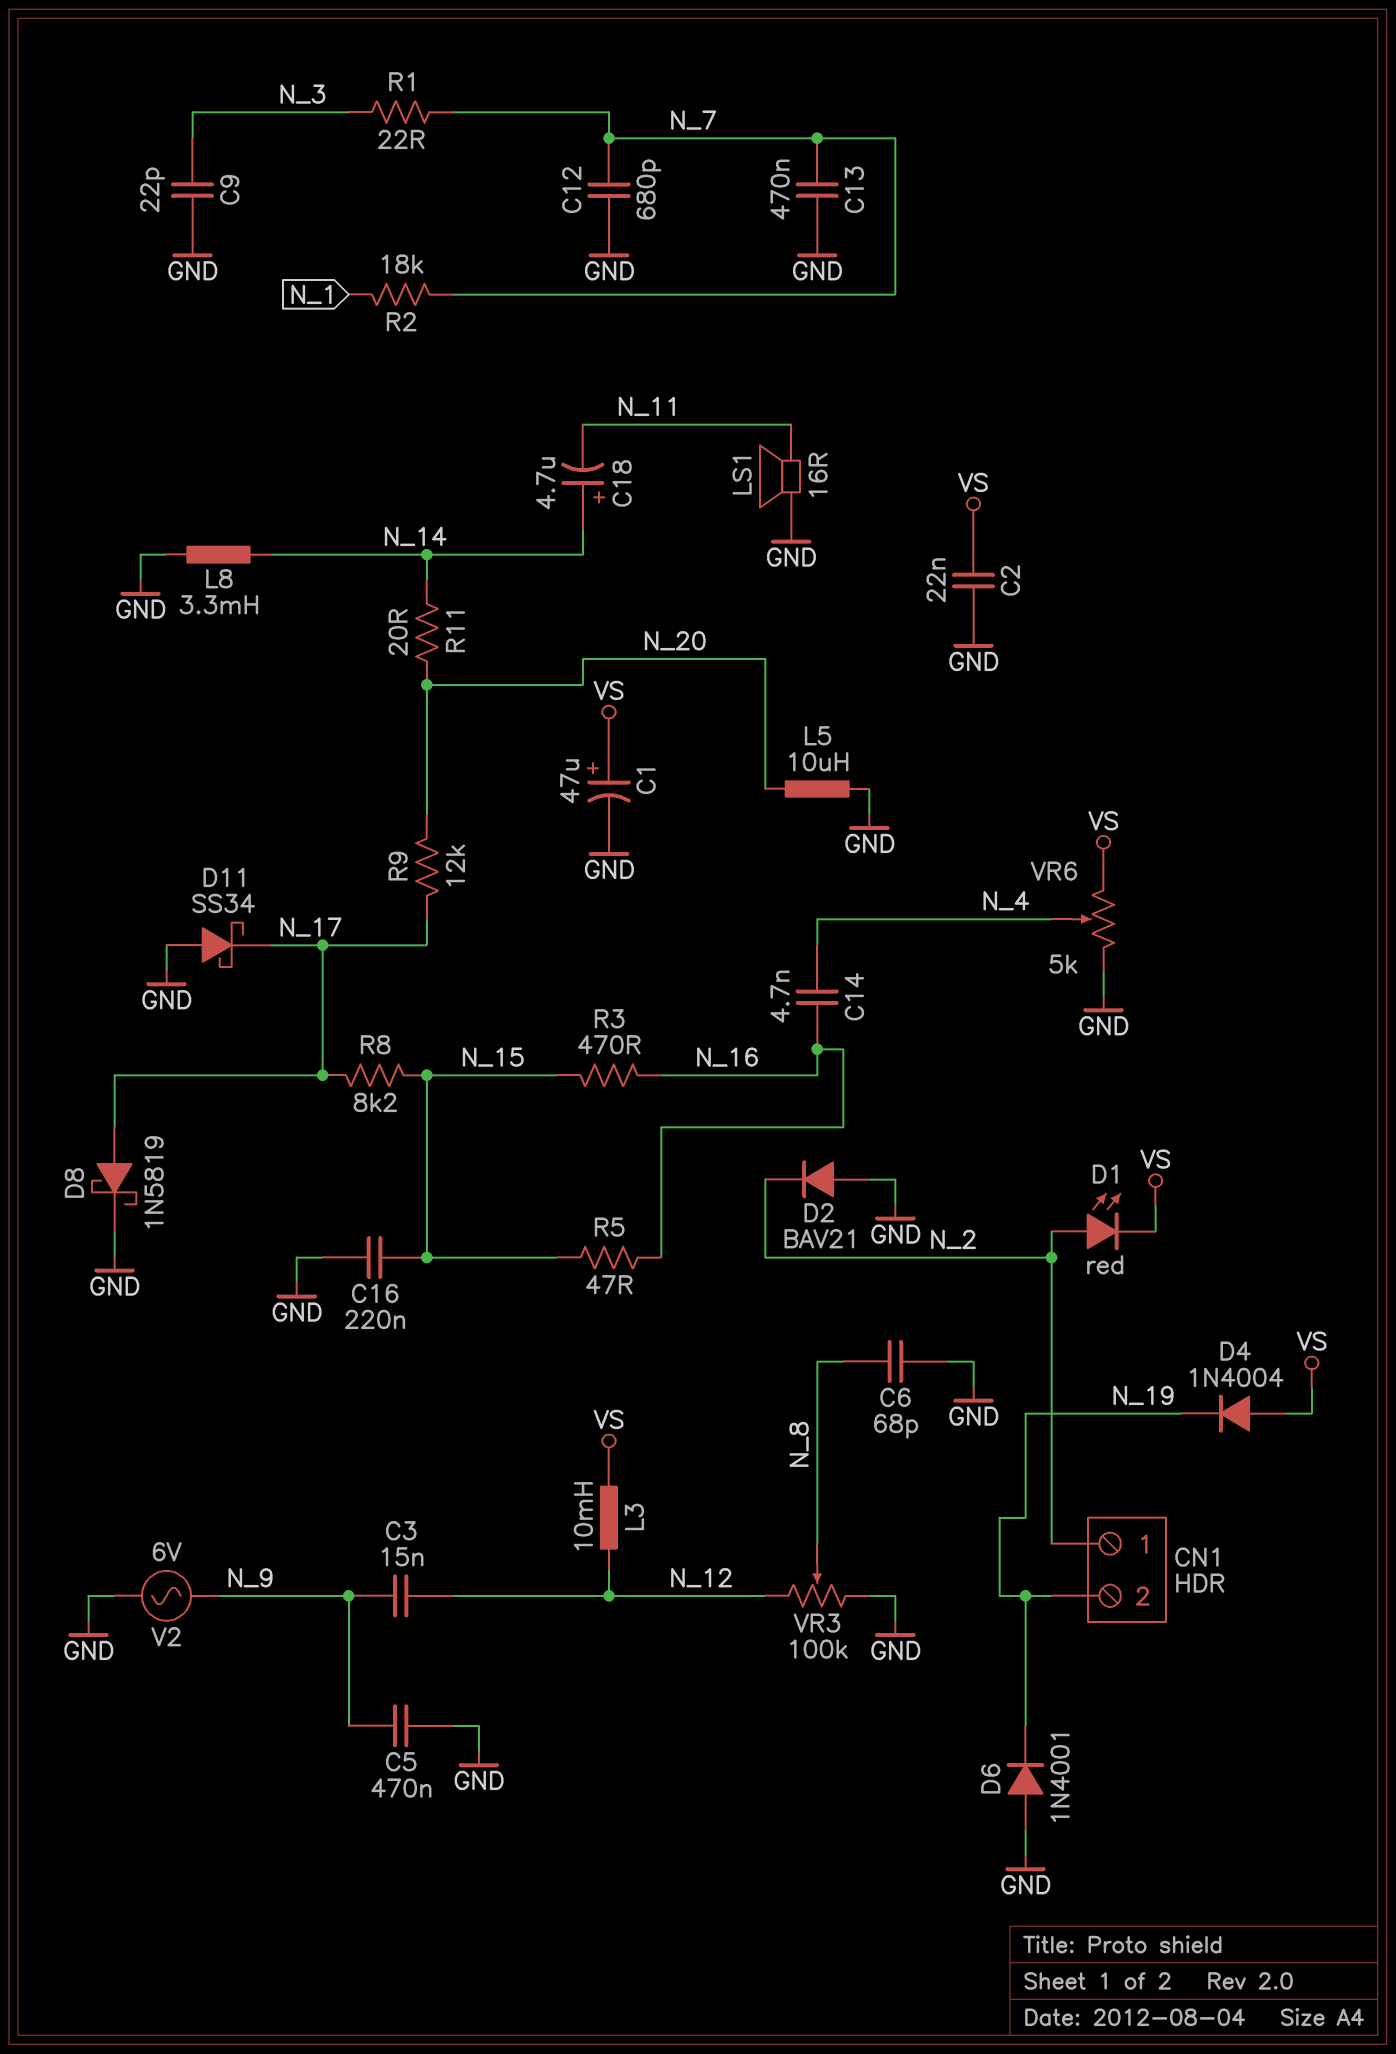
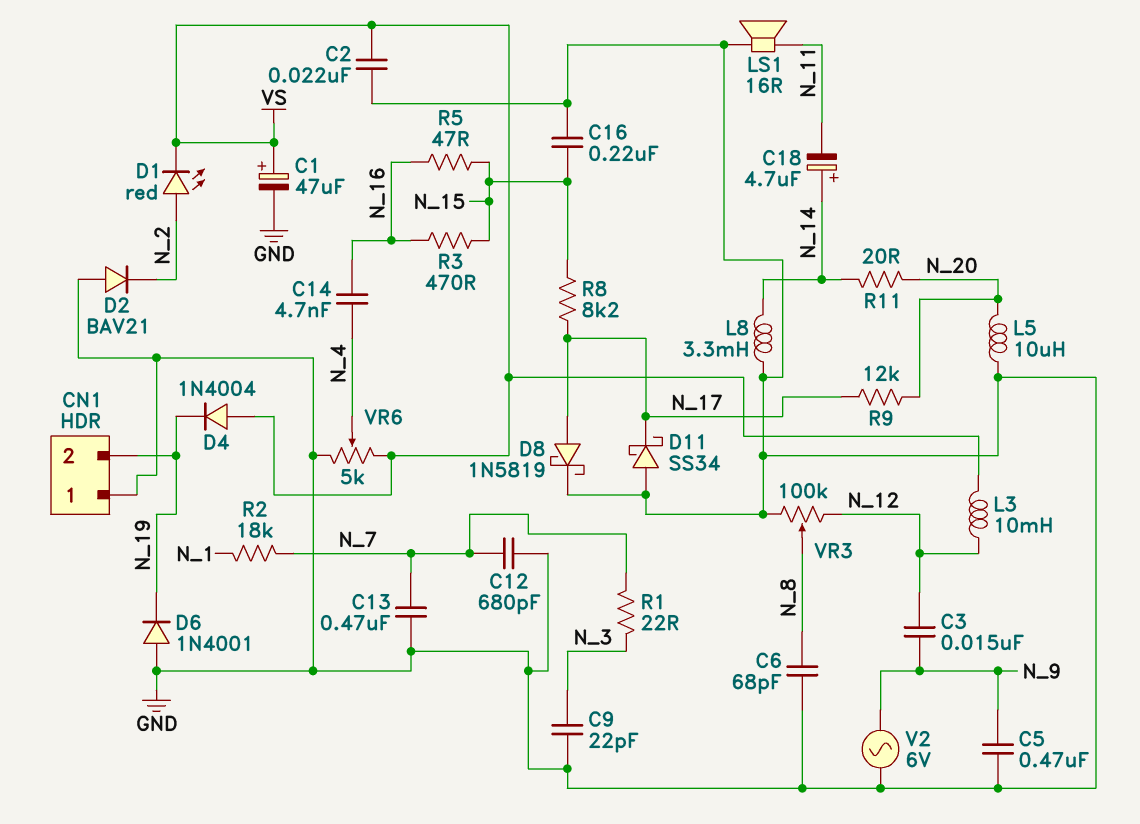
CN1 pin 1: N_2 -> GND

